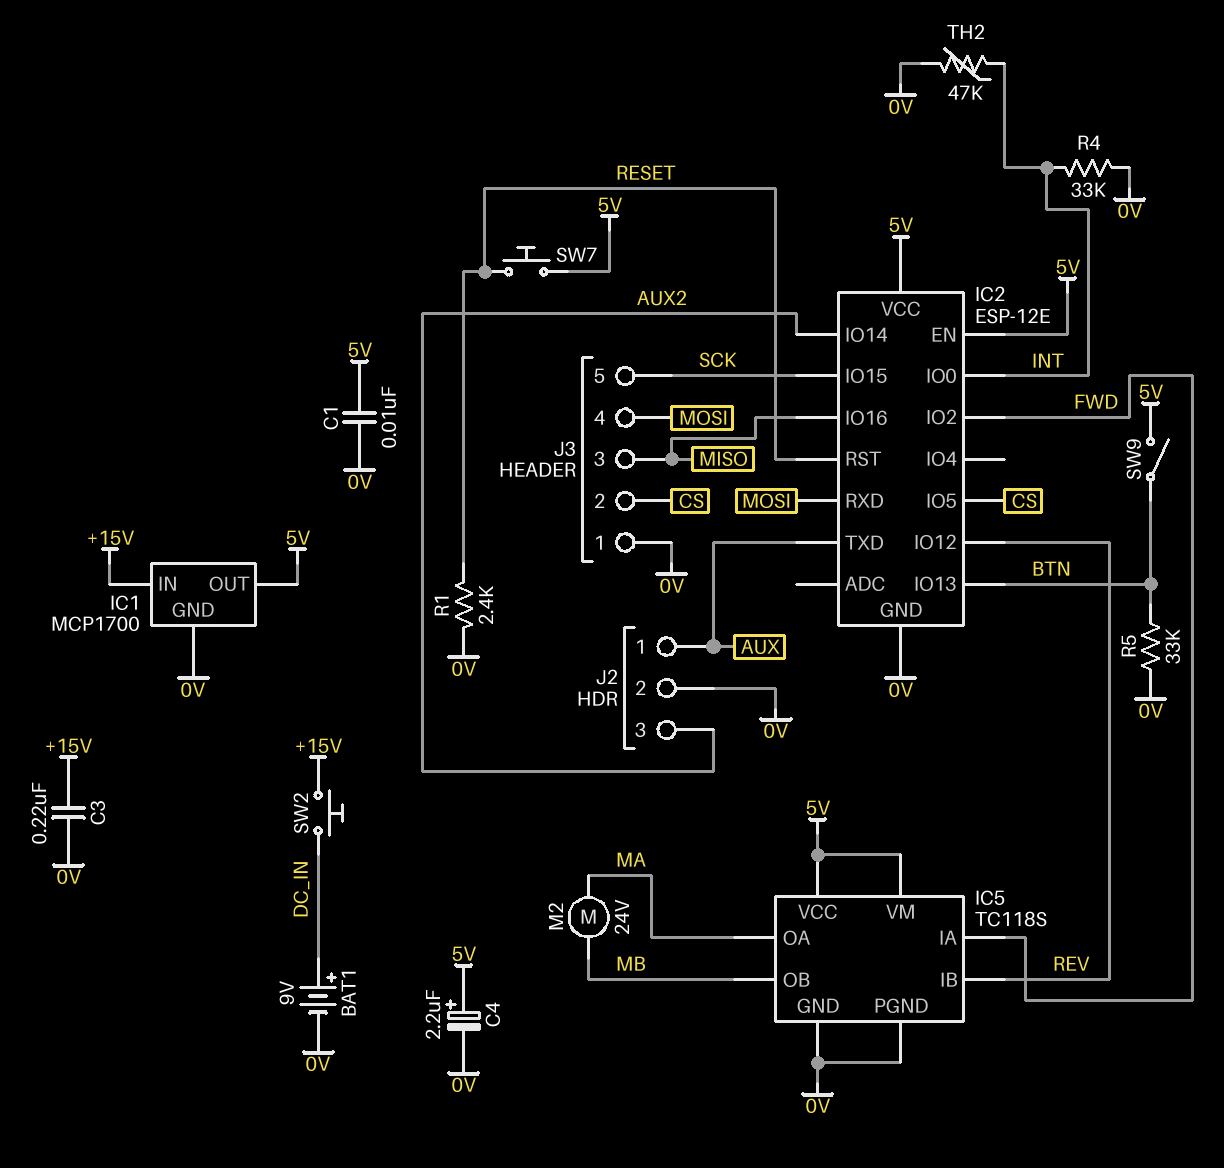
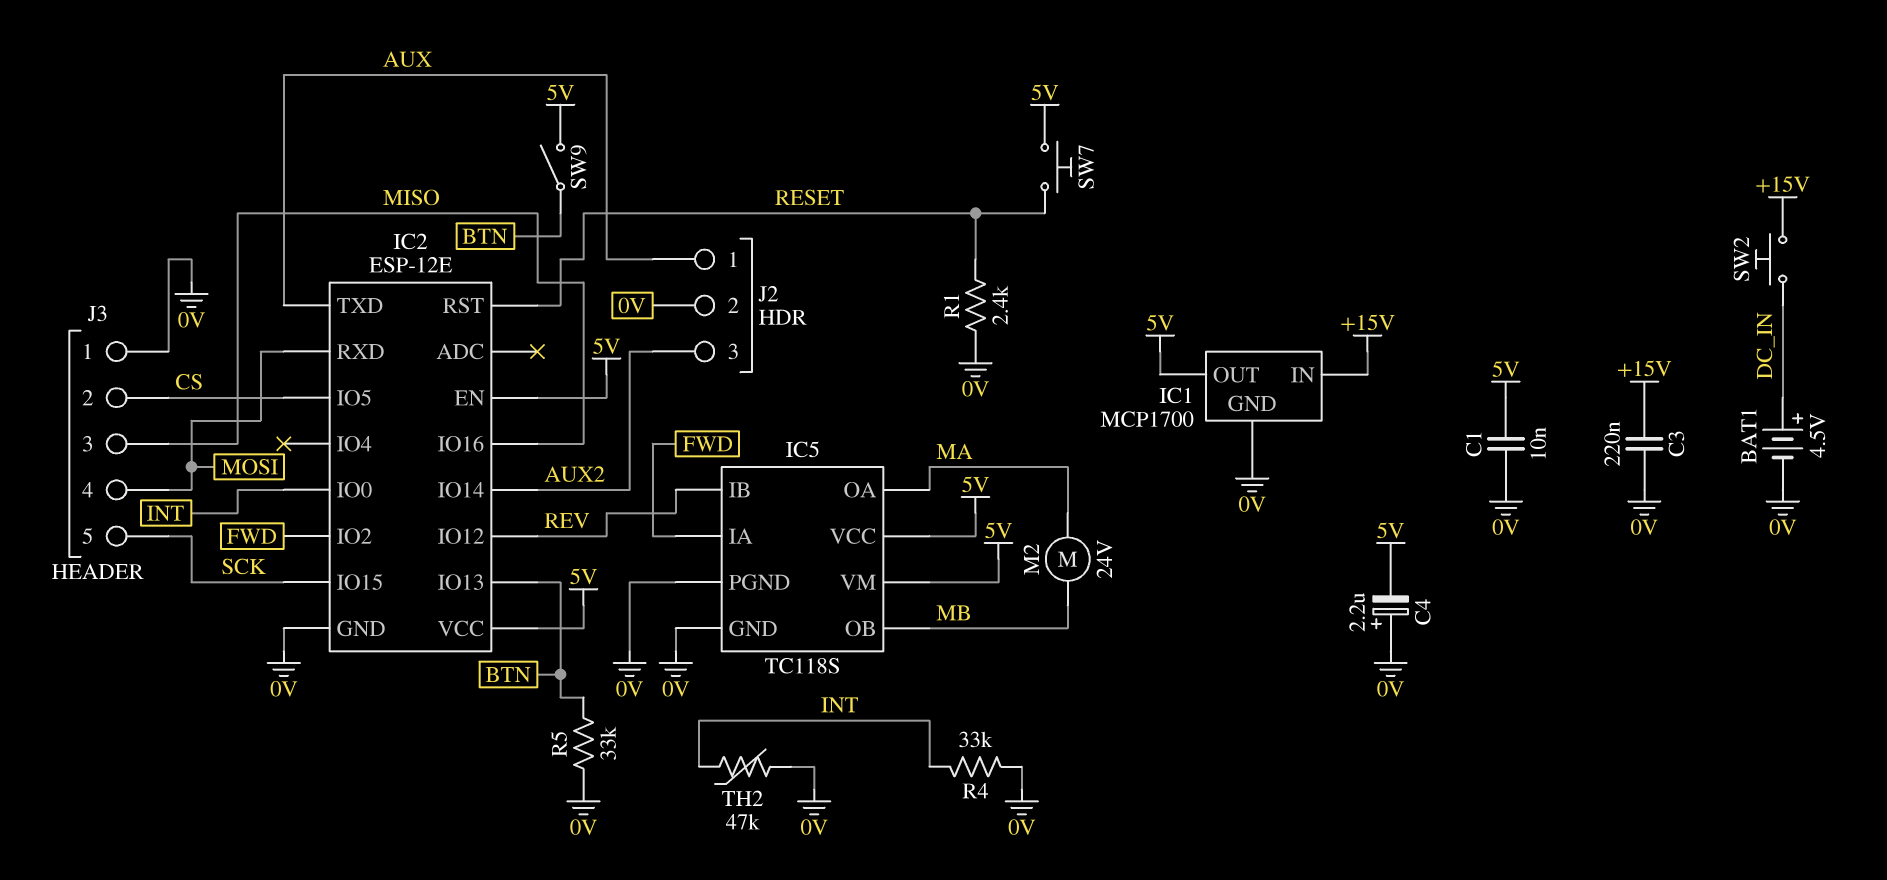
BAT1: 9V (plus DC_IN, minus 0V) -> 4.5V (plus DC_IN, minus 0V)
C4: 2.2uF (plus 5V, minus 0V) -> 2.2uF (plus 0V, minus 5V)

